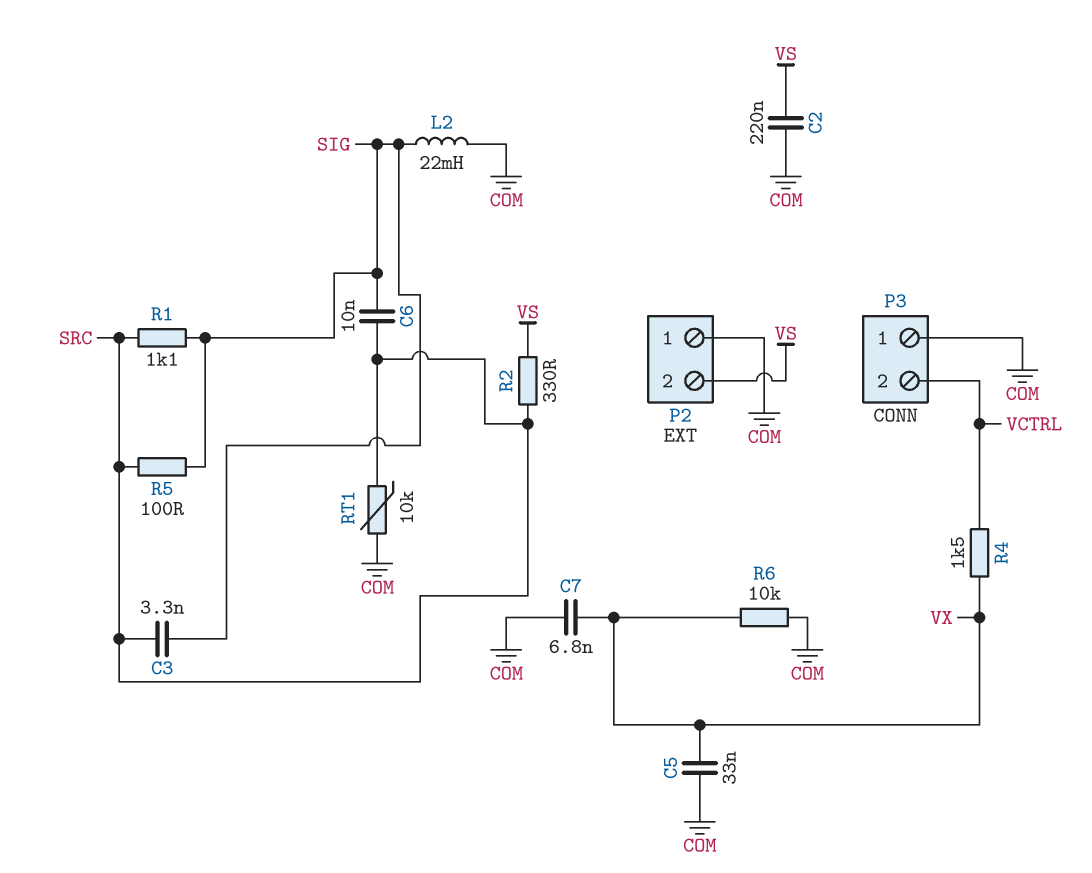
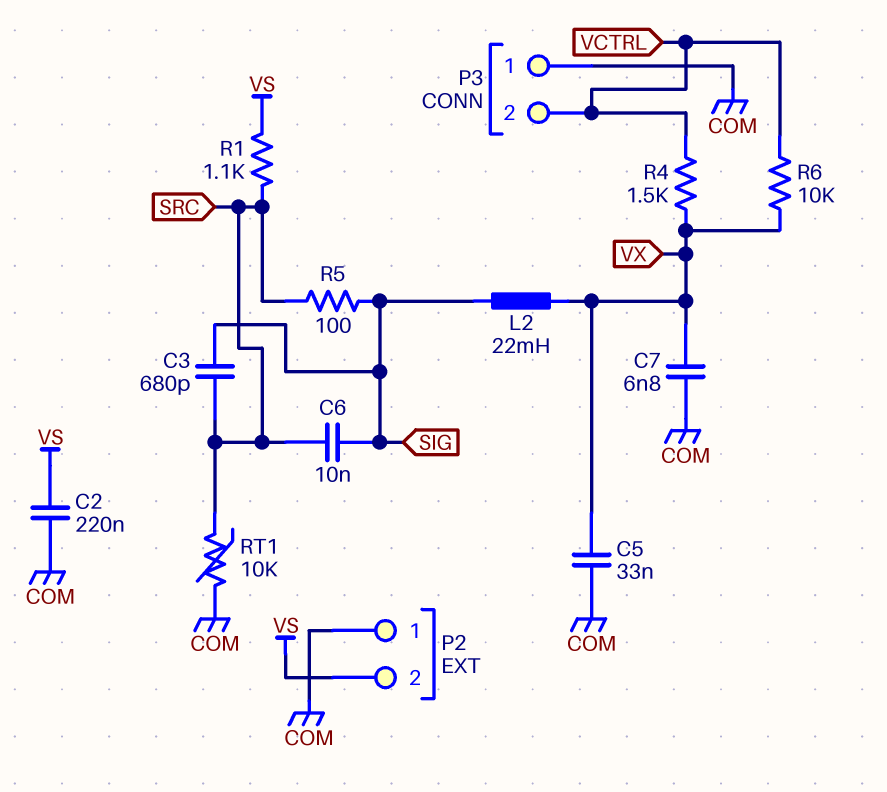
C3: 3.3nF (SIG, SRC) -> 680pF (SIG, SRC)
L2: 22mH (COM, SIG) -> 22mH (SIG, VX)
R1: 1.1k (SIG, SRC) -> 1.1k (SRC, VS)
R2: 330 (SRC, VS) -> none
R6: 10k (COM, VX) -> 10k (VCTRL, VX)

